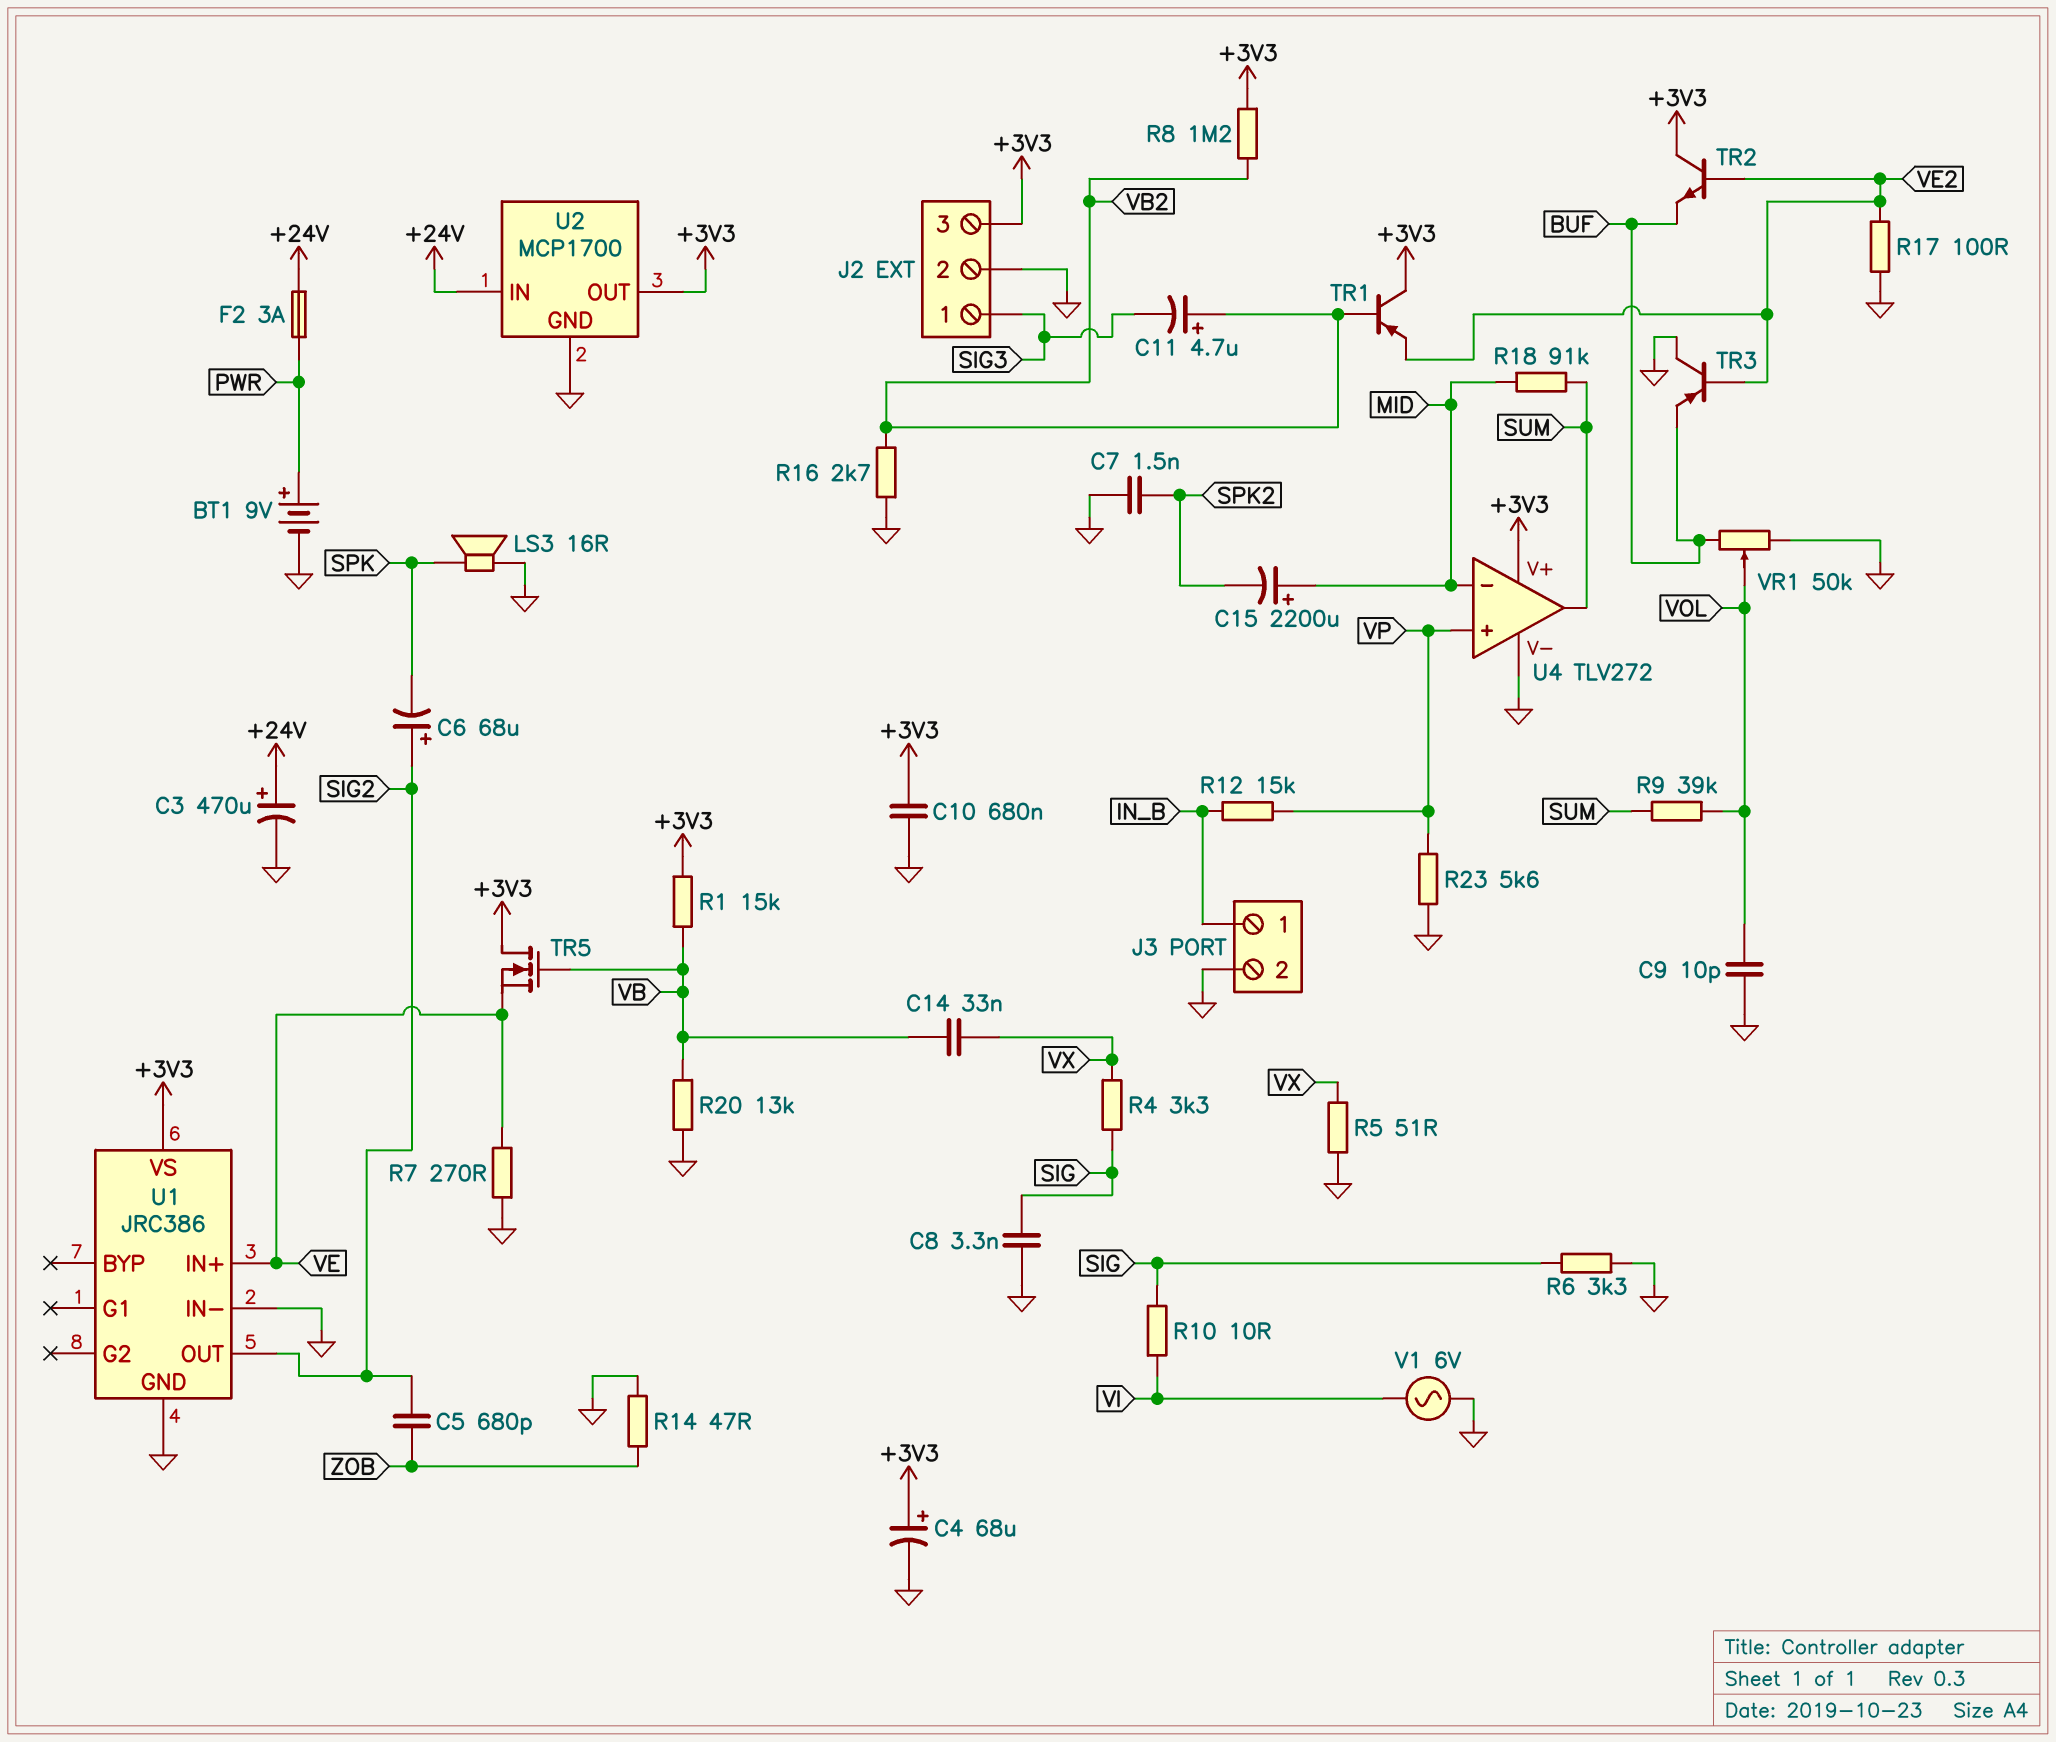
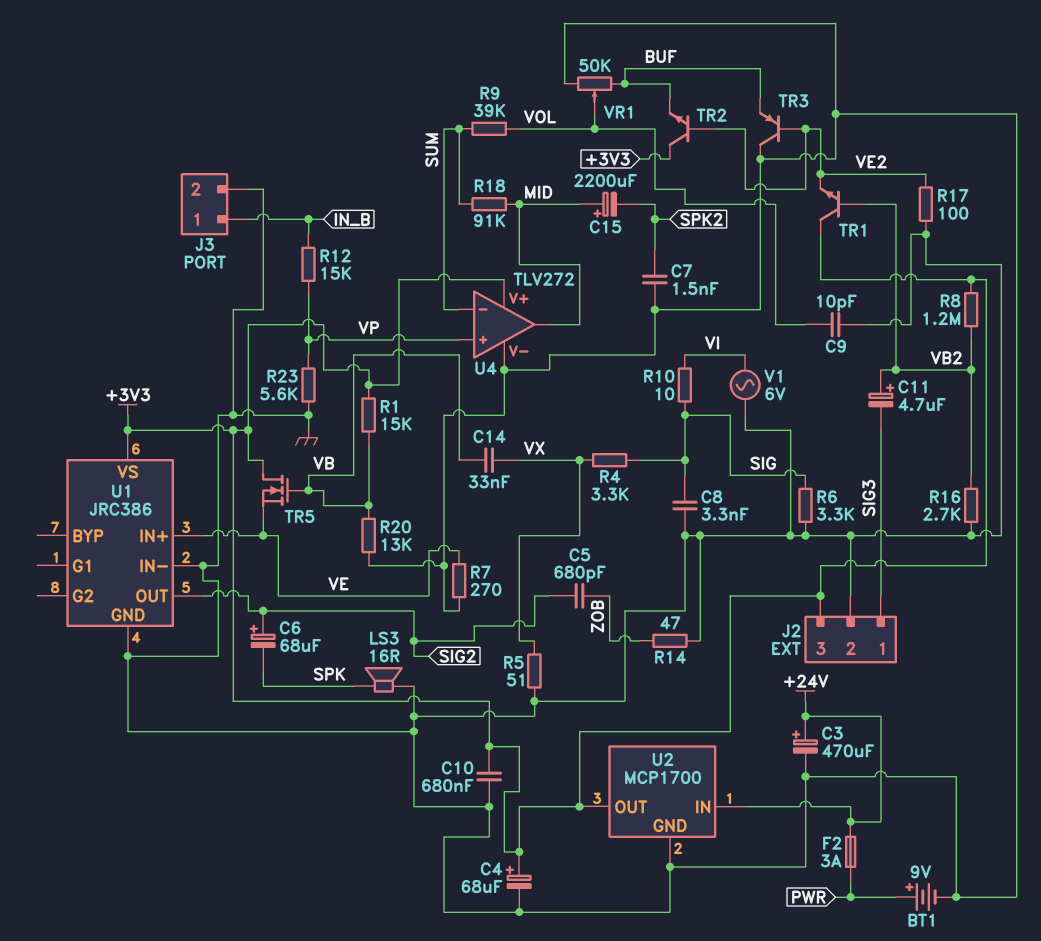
TR1: PNP (B VB2, C +3V3, E VE2) -> NPN (B VB2, C +3V3, E VE2)
U4 pin in-: MID -> SUM
U4 pin out: SUM -> MID

